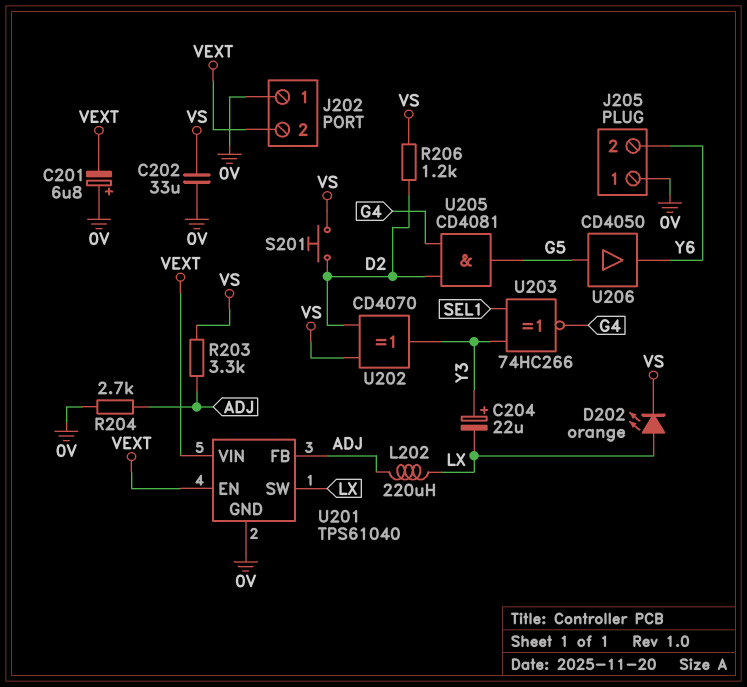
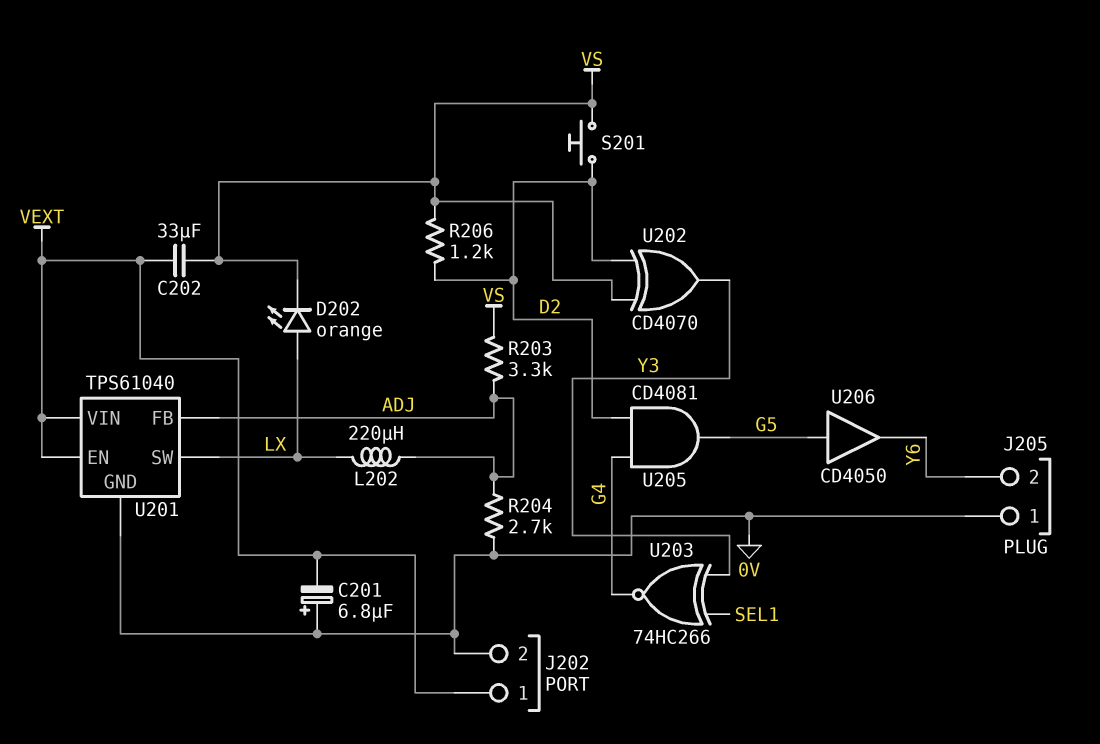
C202: 33uF (0V, VS) -> 33uF (VEXT, VS)
C204: 22uF (plus Y3, minus LX) -> none
J202 pin 1: 0V -> VEXT
J202 pin 2: VEXT -> 0V

